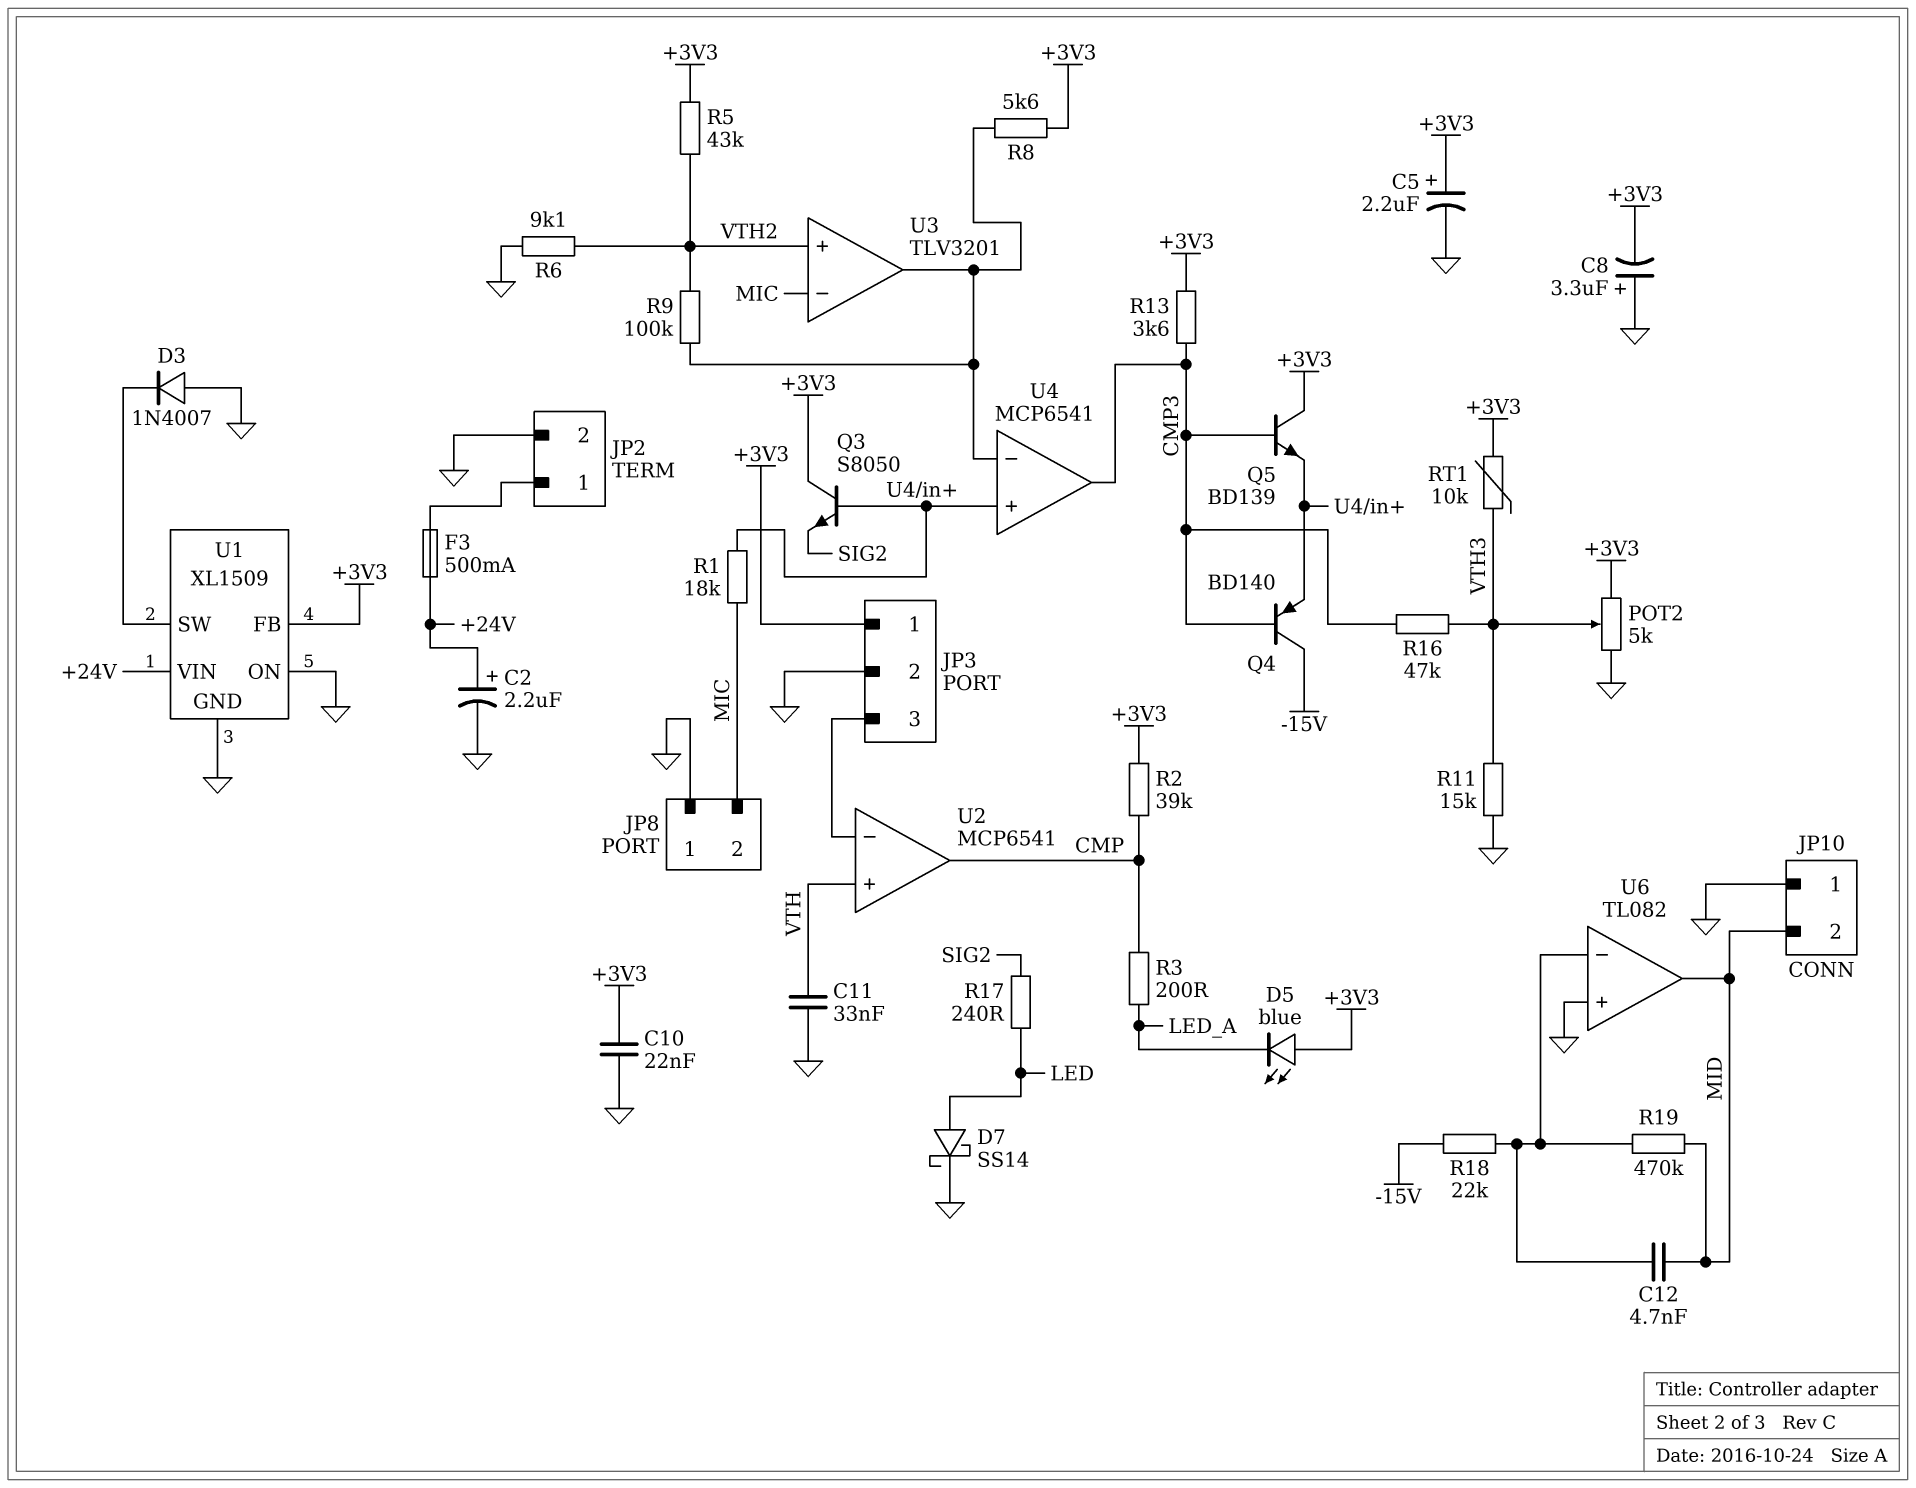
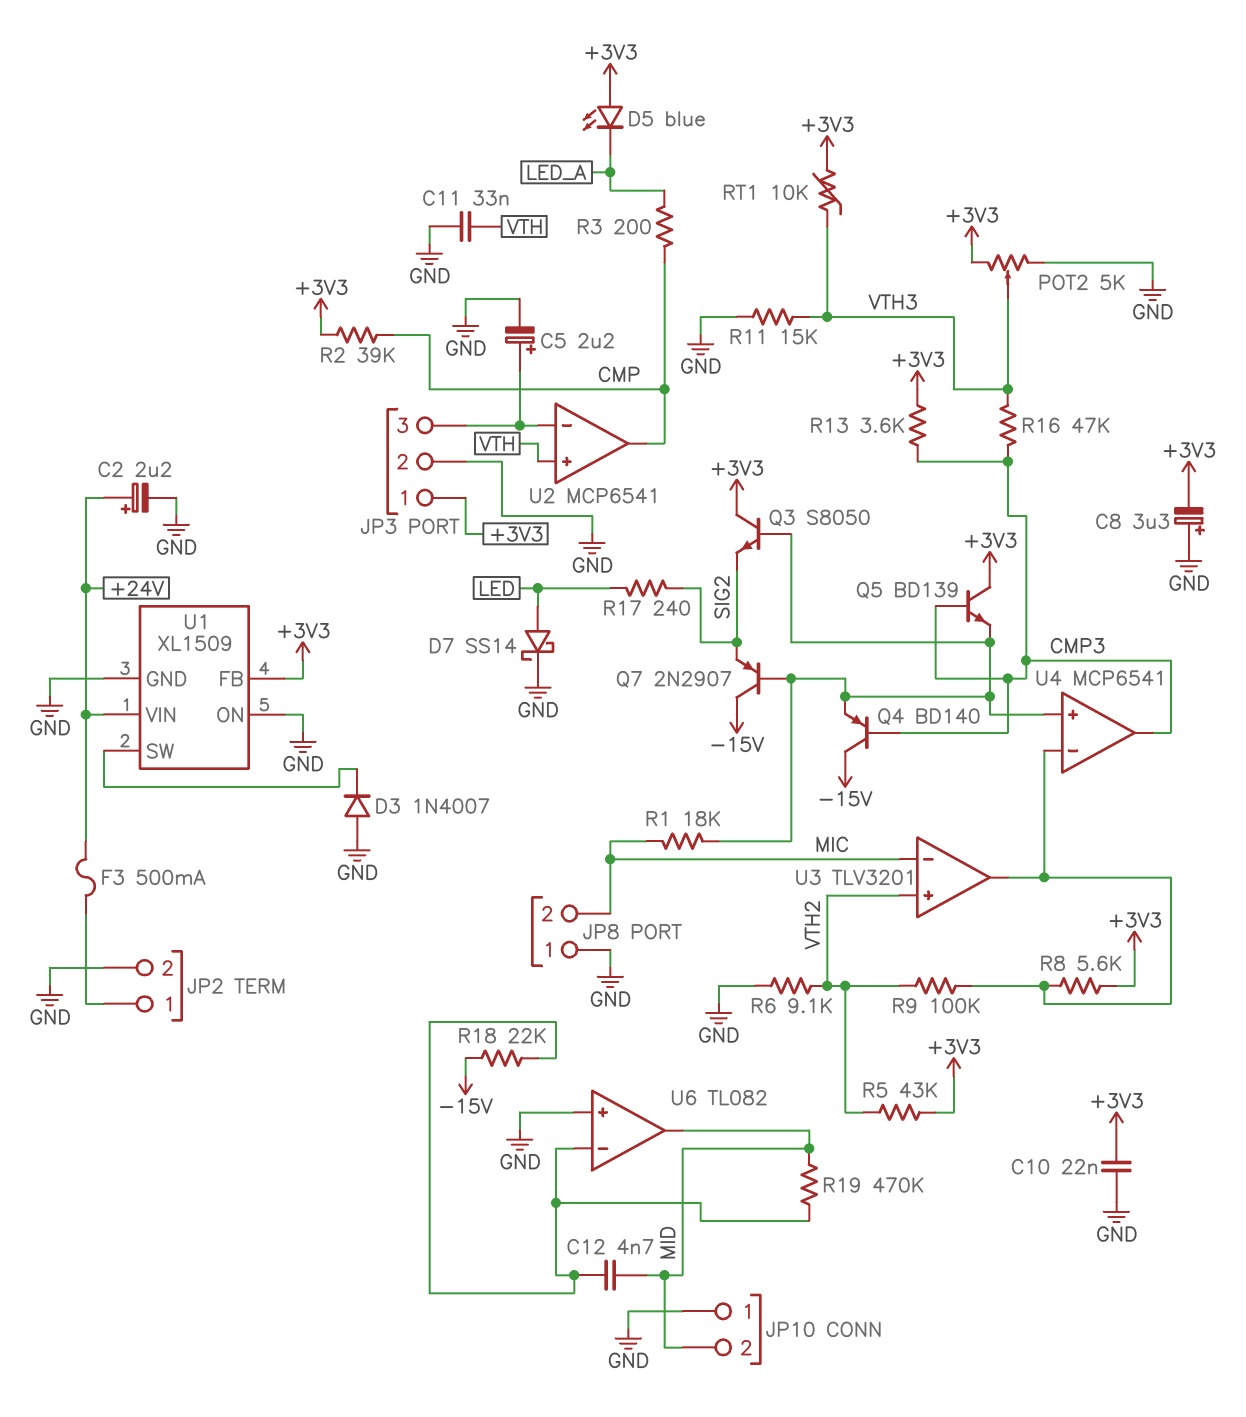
C5: 2.2uF (plus +3V3, minus GND) -> 2.2uF (plus JP3/3, minus GND)
Q7: none -> PNP 2N2907 (B U4/in+, C -15V, E SIG2)

